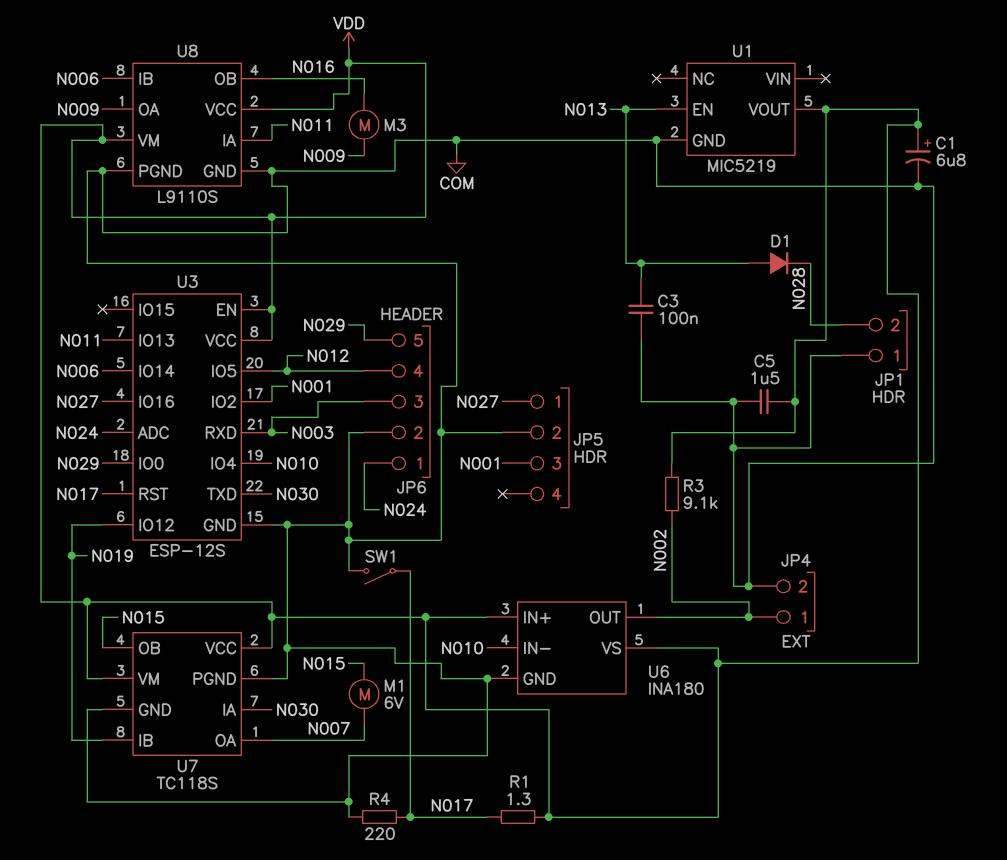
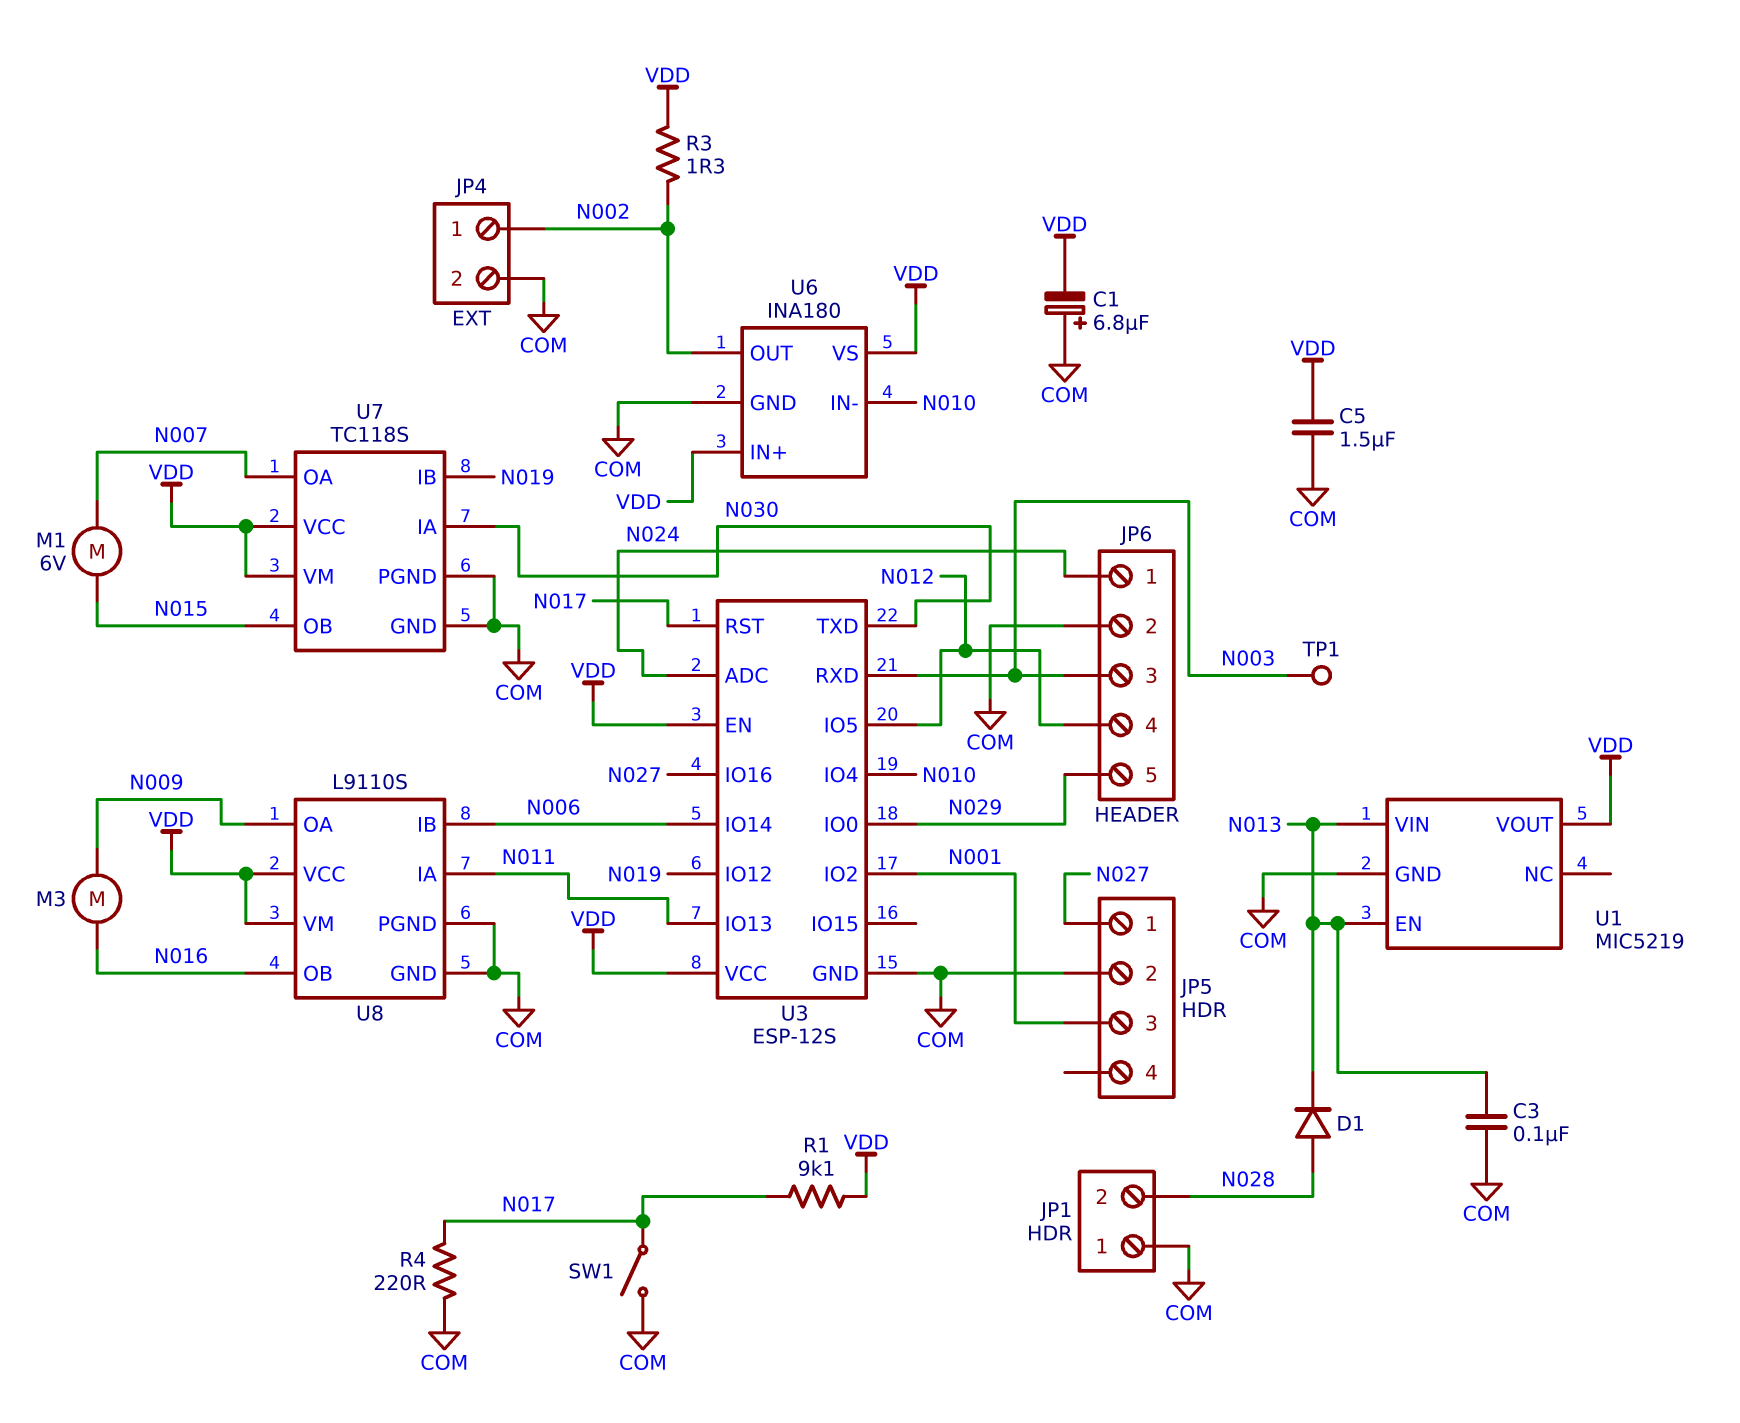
C1: 6.8uF (plus VDD, minus COM) -> 6.8uF (plus COM, minus VDD)
D1: diode (A N013, K N028) -> diode (A N028, K N013)
R1: 1.3 (N017, VDD) -> 9.1k (N017, VDD)
R3: 9.1k (N002, VDD) -> 1.3 (N002, VDD)
TP1: none -> test point (N003)
U1 pin VIN: none -> N013

